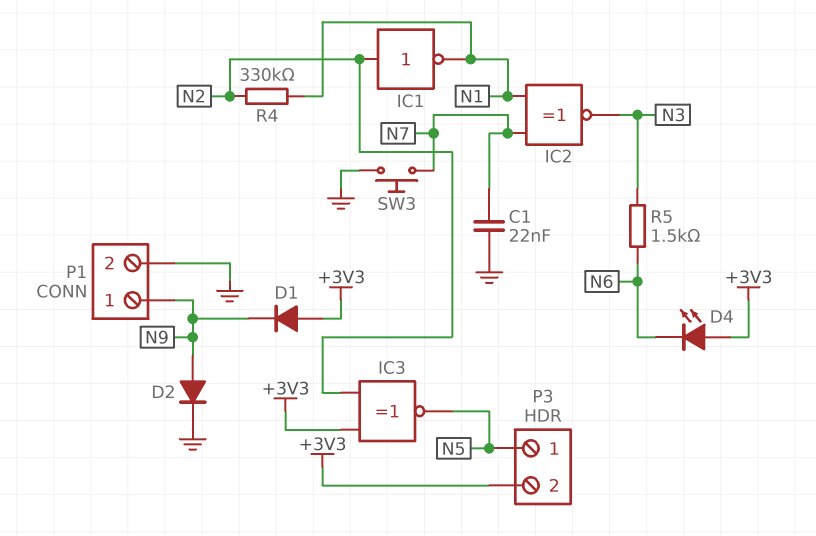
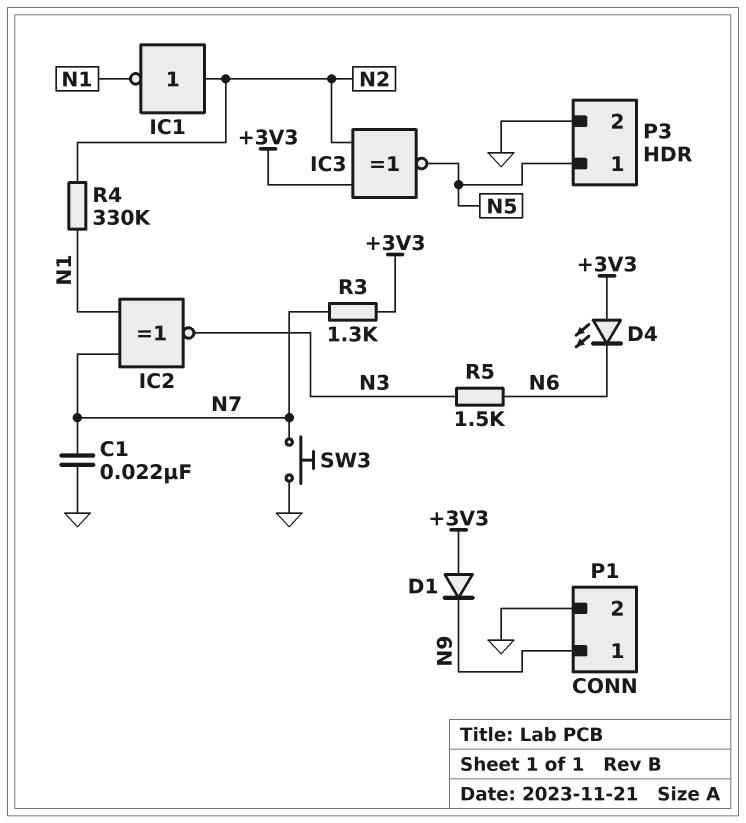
D2: diode (A N9, K GND) -> none
P3 pin 2: +3V3 -> GND
R3: none -> 1.3k (+3V3, N7)

